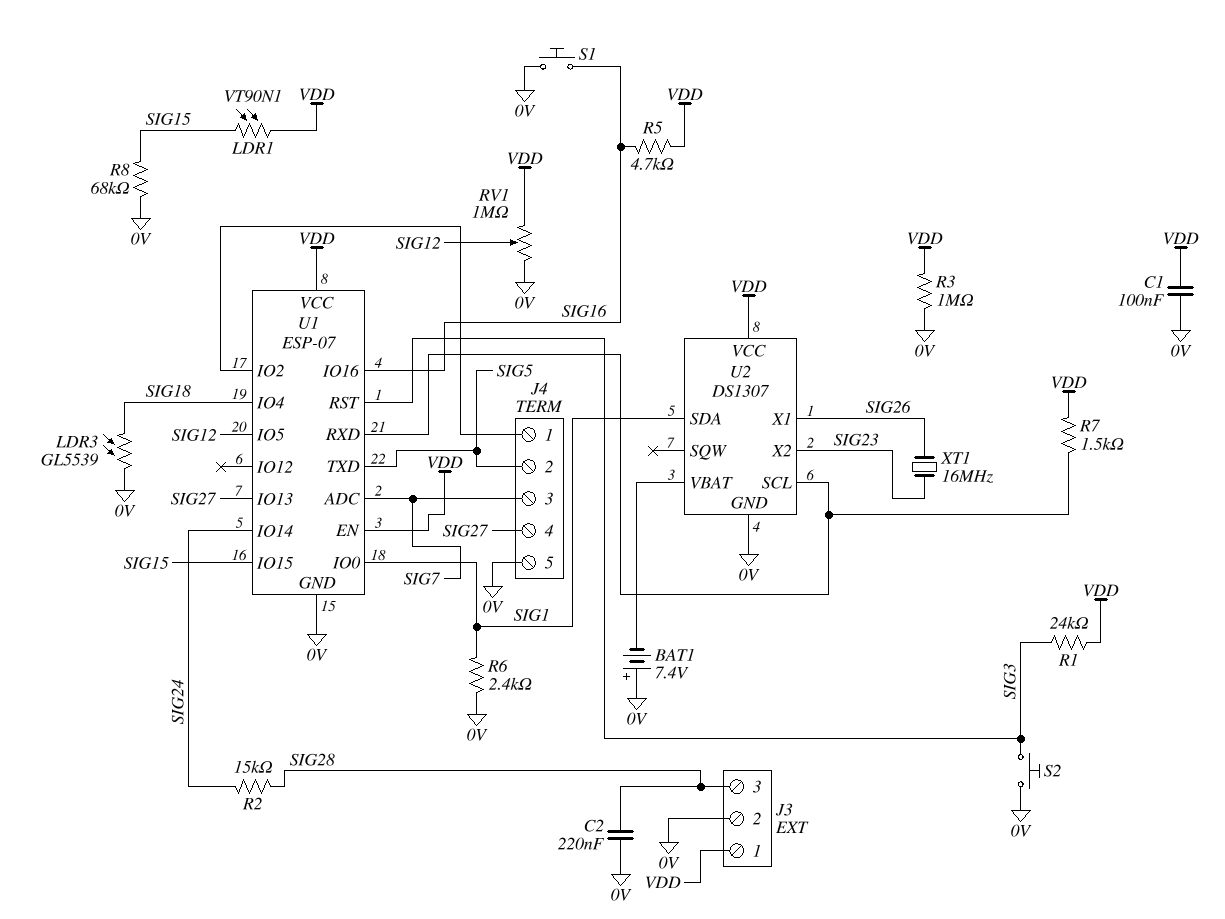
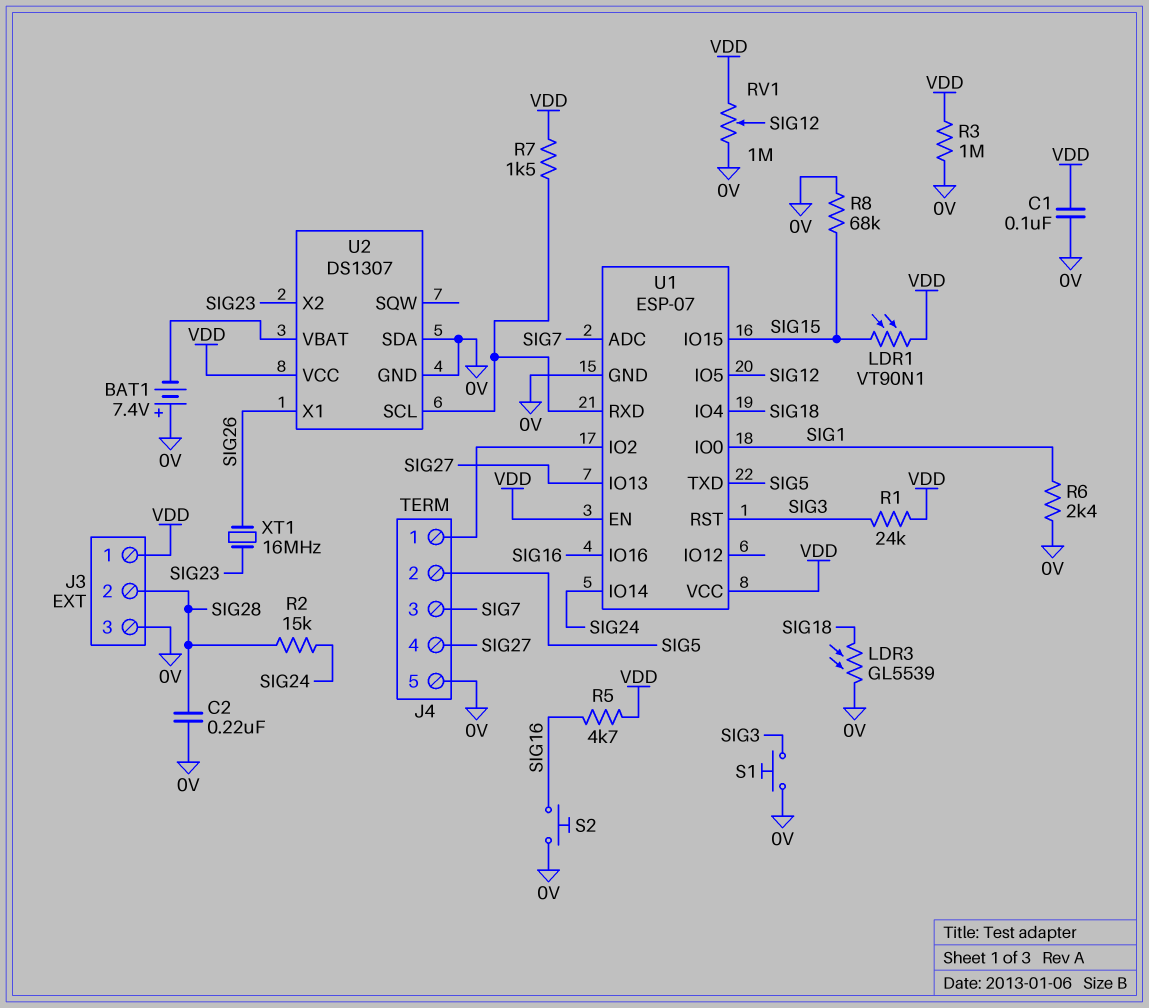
J3 pin 2: 0V -> SIG28
J3 pin 3: SIG28 -> 0V
S1: button (0V, SIG16) -> button (0V, SIG3)
S2: button (0V, SIG3) -> button (0V, SIG16)
U2 pin SDA: SIG1 -> 0V

